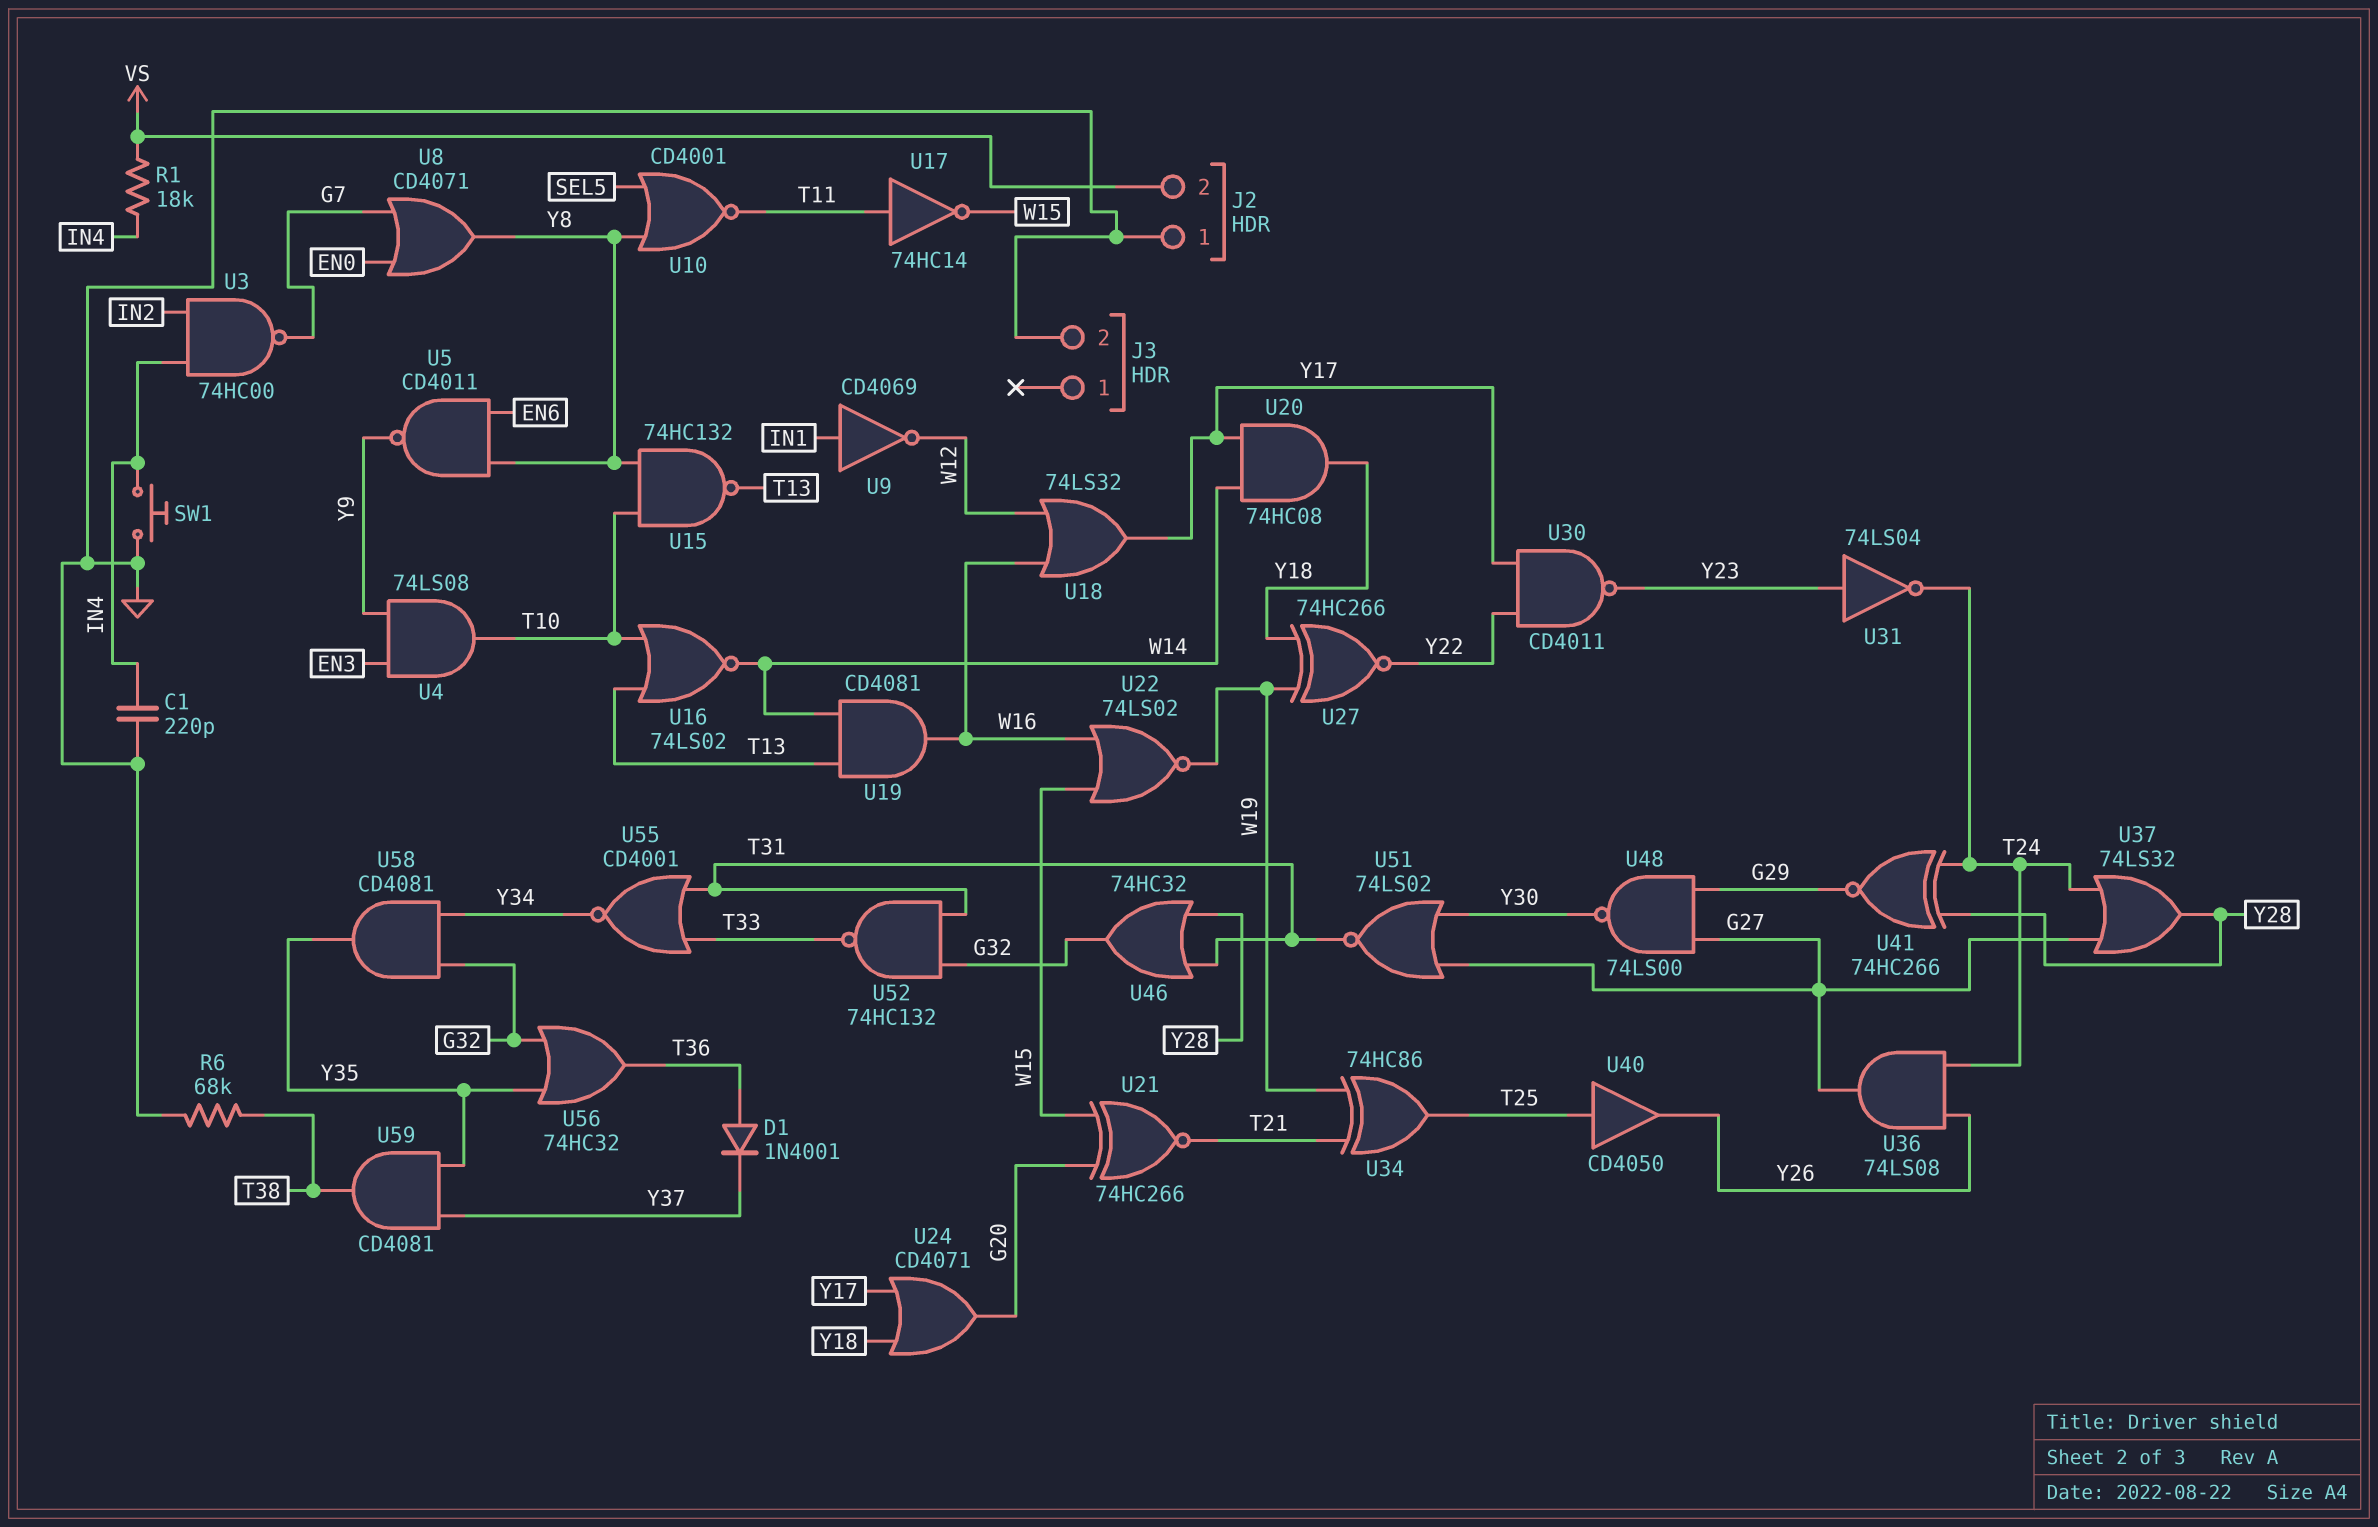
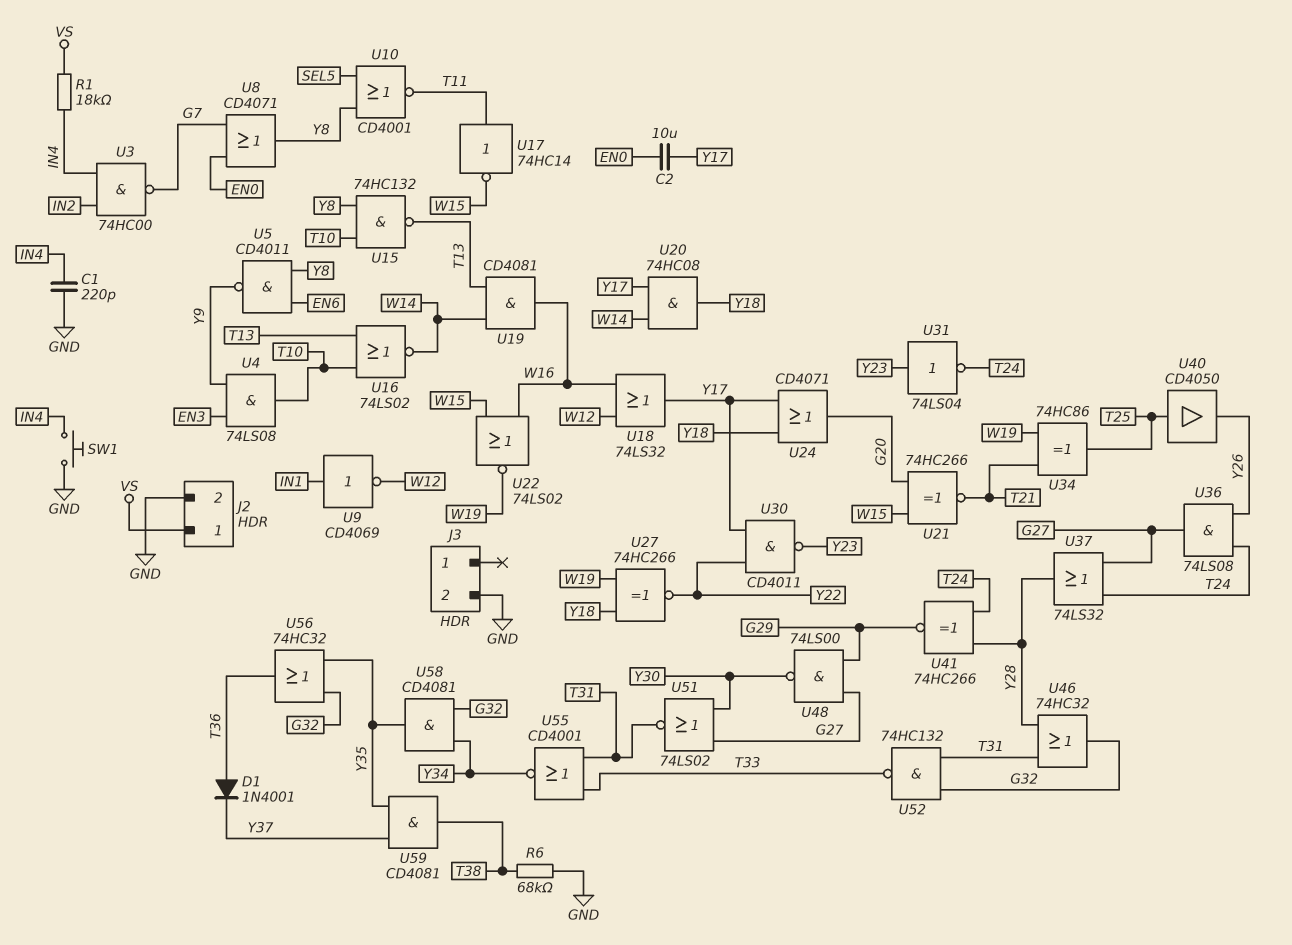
C2: none -> 10uF (EN0, Y17)
J2 pin 1: GND -> VS
J2 pin 2: VS -> GND

